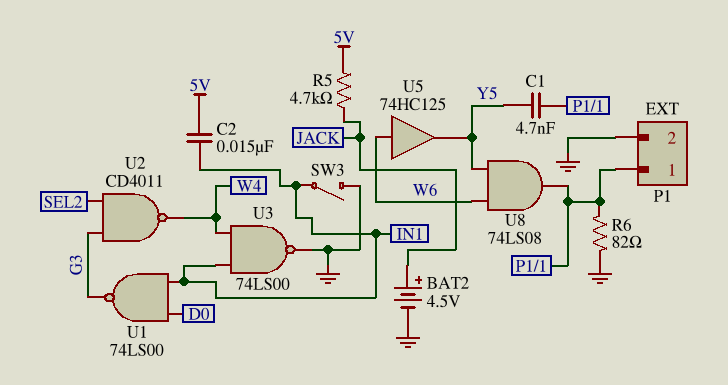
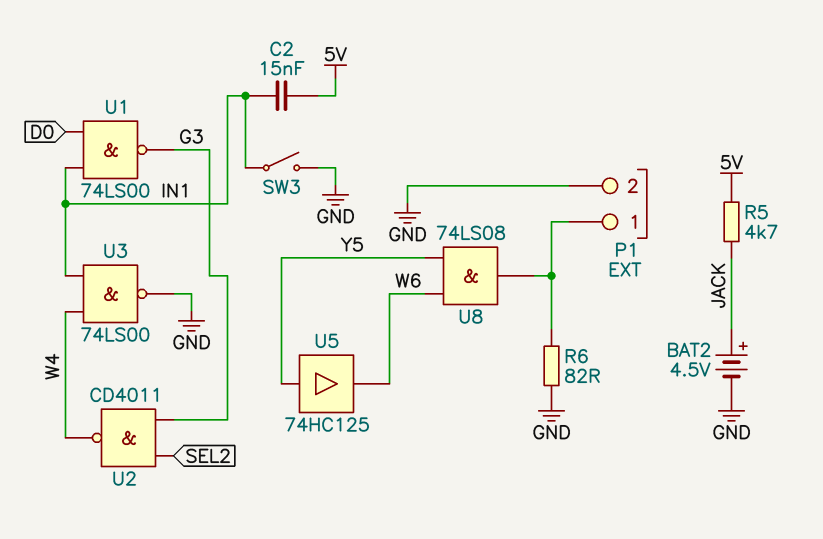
C1: 4.7nF (P1/1, Y5) -> none
U5: buffer 74HC125 (in W6, out Y5) -> buffer 74HC125 (in Y5, out W6)

